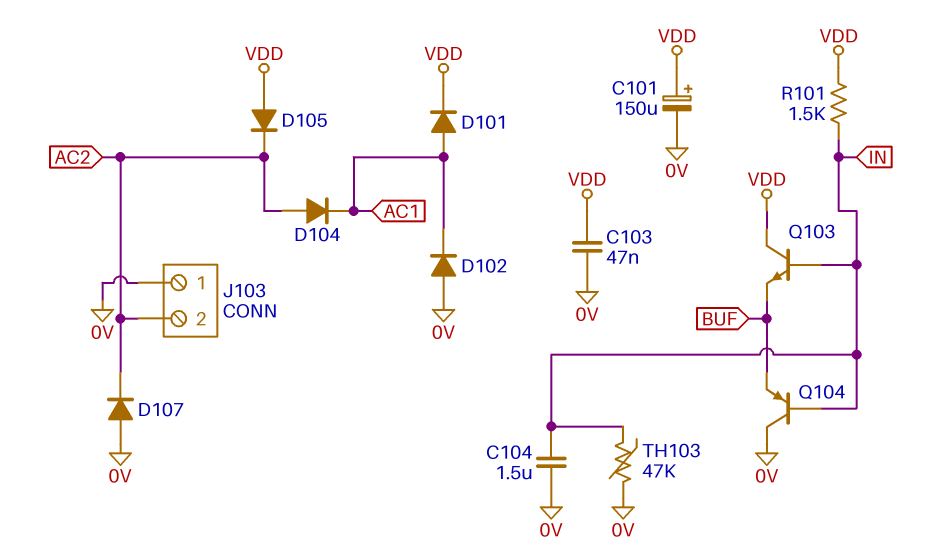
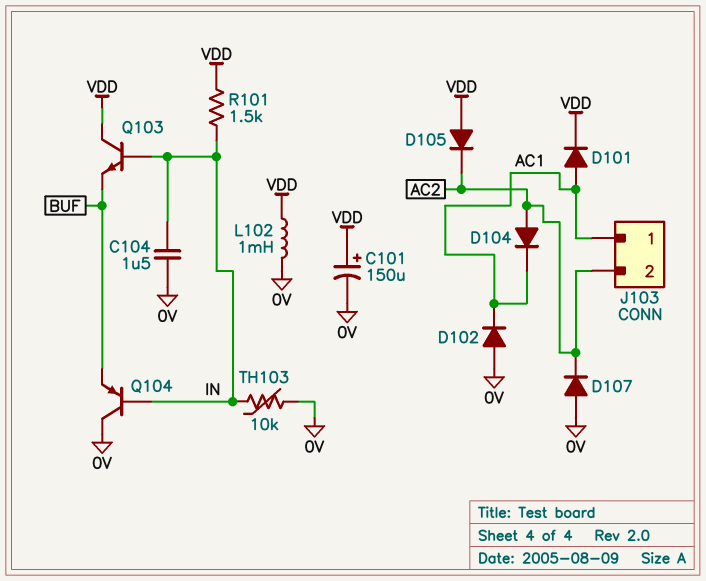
C103: 47nF (0V, VDD) -> none
J103 pin 1: 0V -> AC1
L102: none -> 1mH (0V, VDD)
TH103: 47k (0V, IN) -> 10k (0V, IN)

